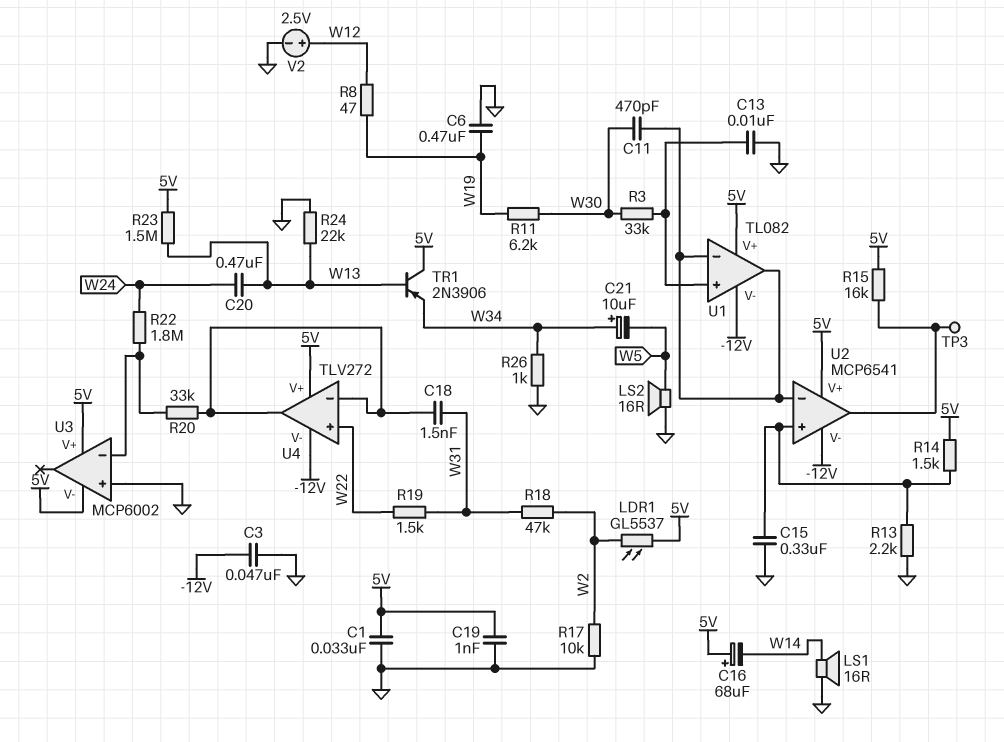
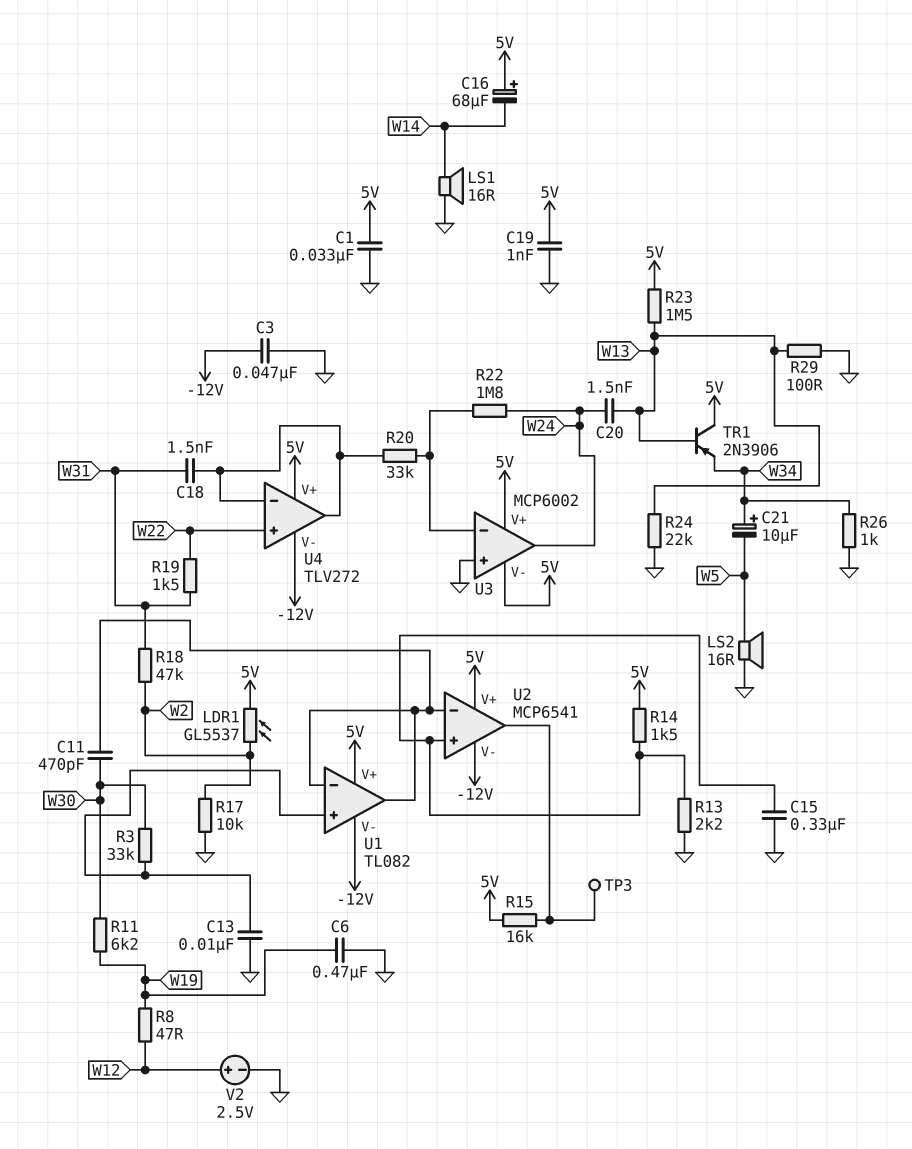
C20: 470nF (W13, W24) -> 1.5nF (W13, W24)
R29: none -> 100 (GND, W13)
U3 pin out: none -> W24

